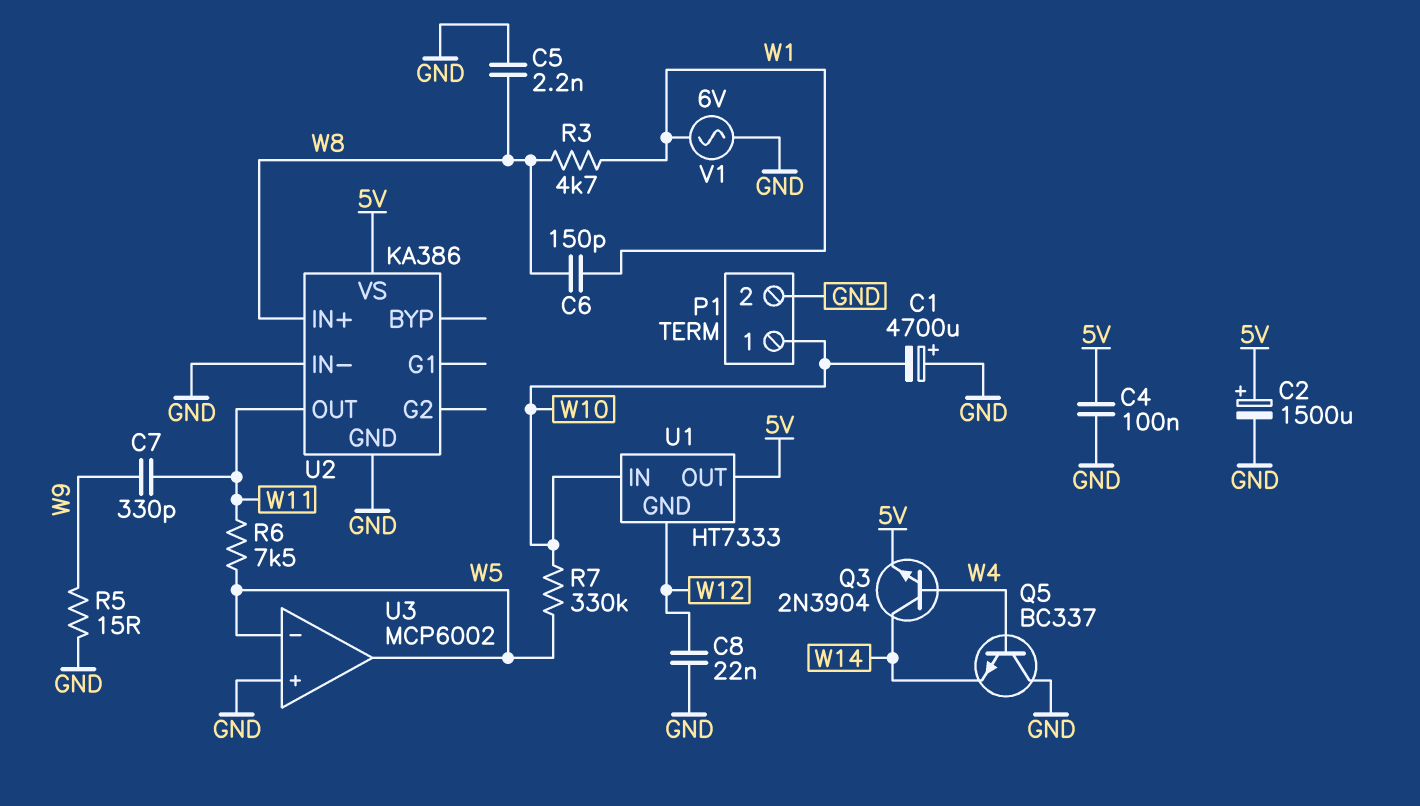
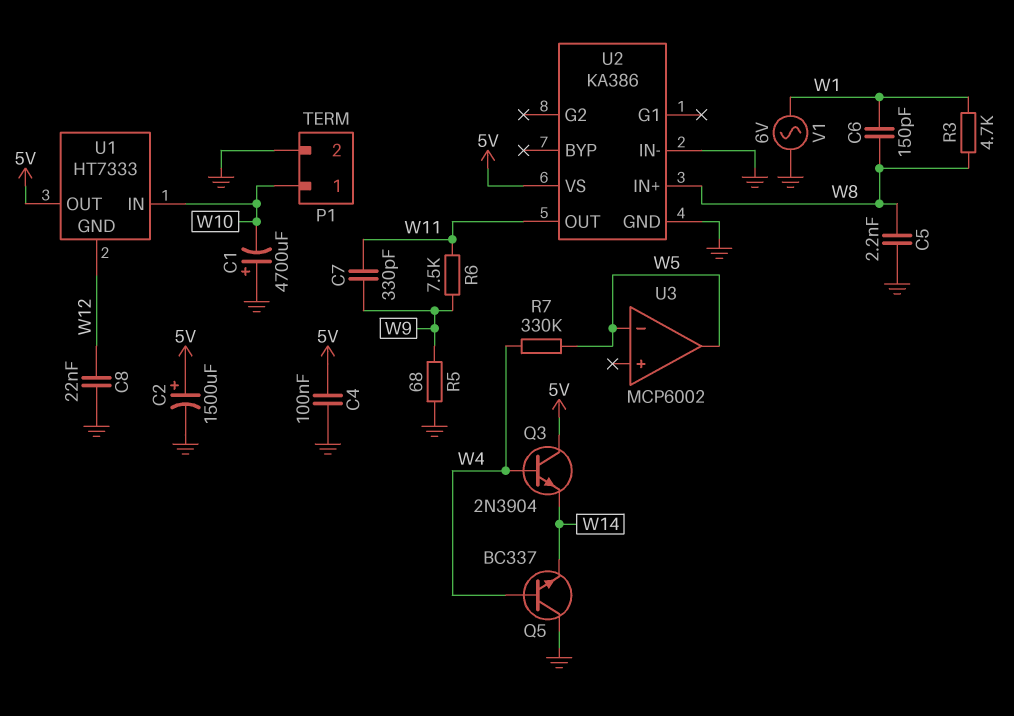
Q3: NPN 2N3904 (B W4, C W14, E 5V) -> NPN 2N3904 (B W4, C 5V, E W14)
R5: 15 (GND, W9) -> 68 (GND, W9)
R6: 7.5k (W5, W11) -> 7.5k (W9, W11)
R7: 330k (W5, W10) -> 330k (W4, W5)
U3 pin in+: GND -> none

